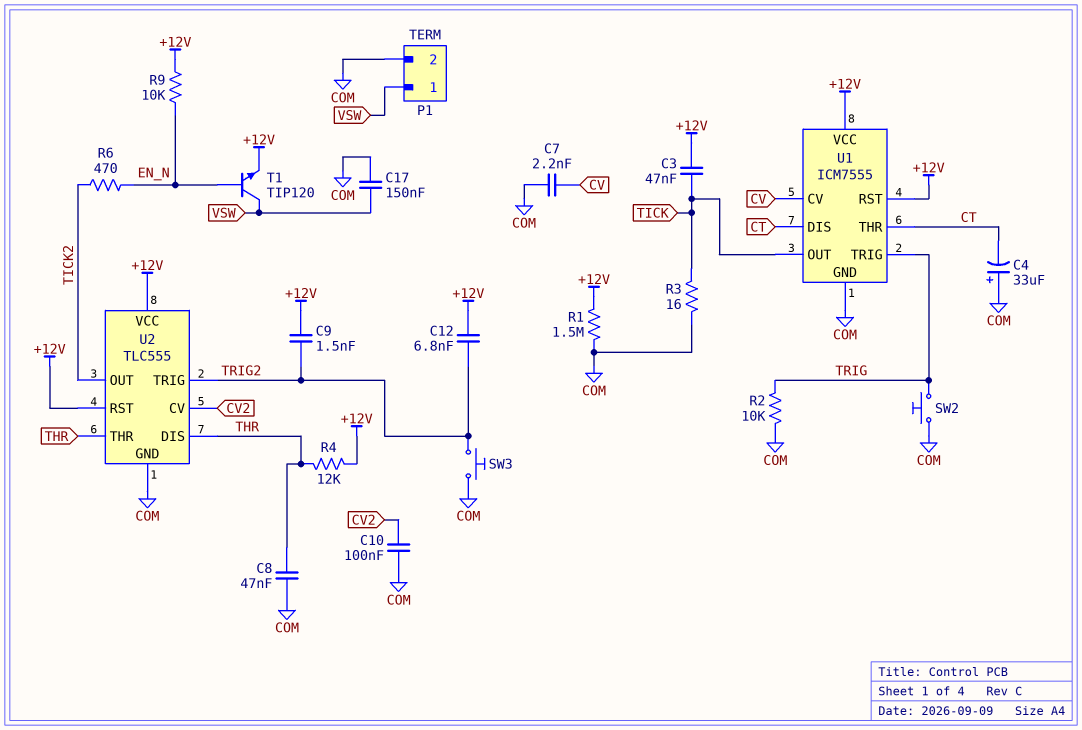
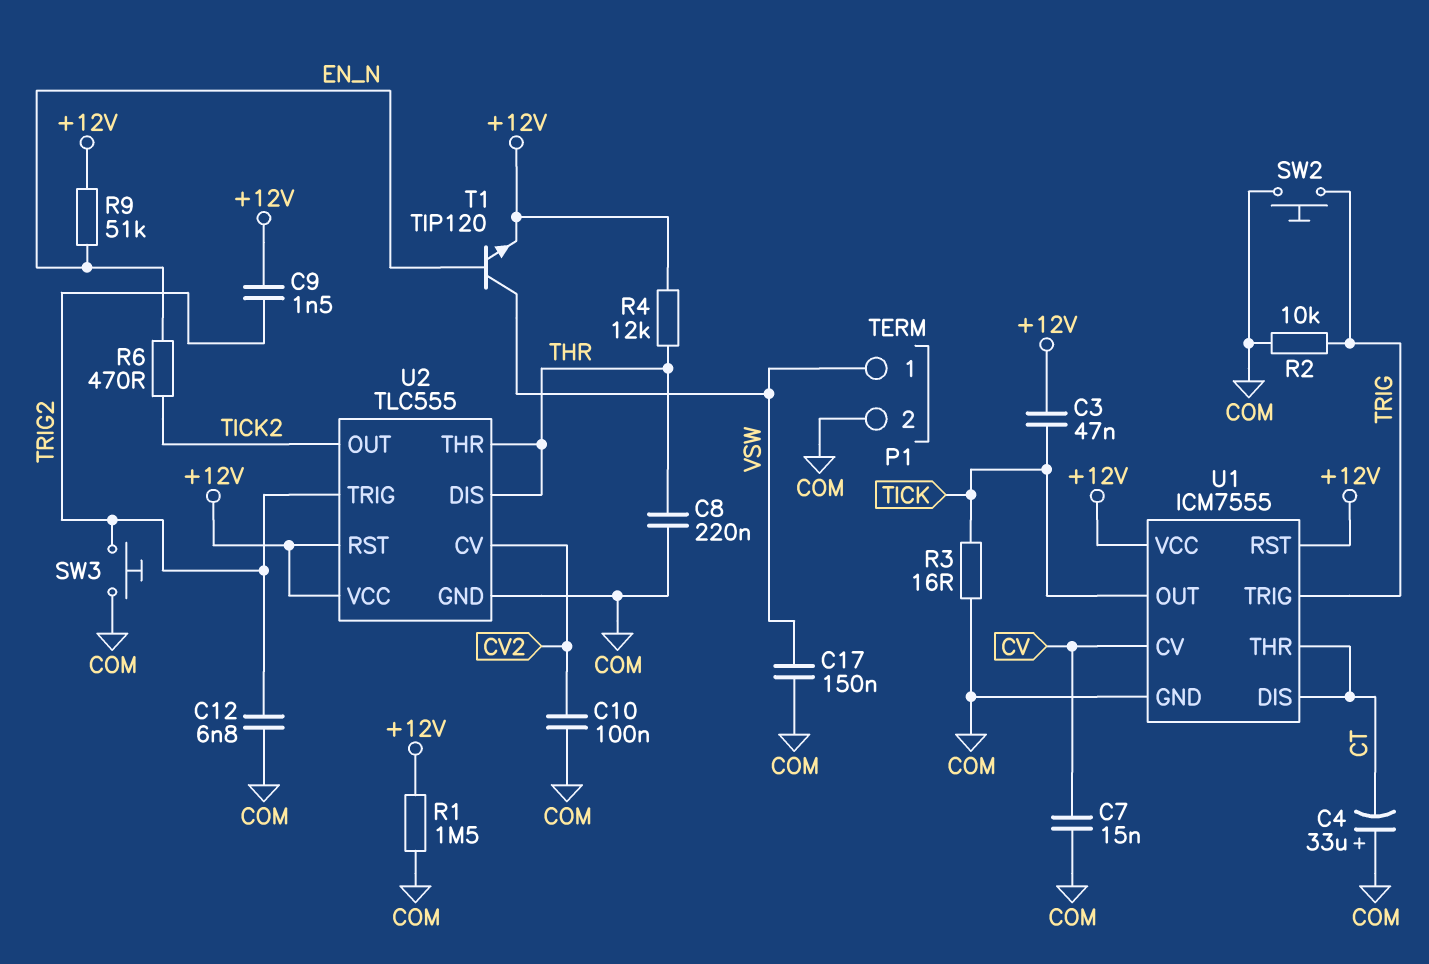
C7: 2.2nF (COM, CV) -> 15nF (COM, CV)
C8: 47nF (COM, THR) -> 220nF (COM, THR)
C12: 6.8nF (+12V, TRIG2) -> 6.8nF (COM, TRIG2)
R9: 10k (+12V, EN_N) -> 51k (+12V, EN_N)

